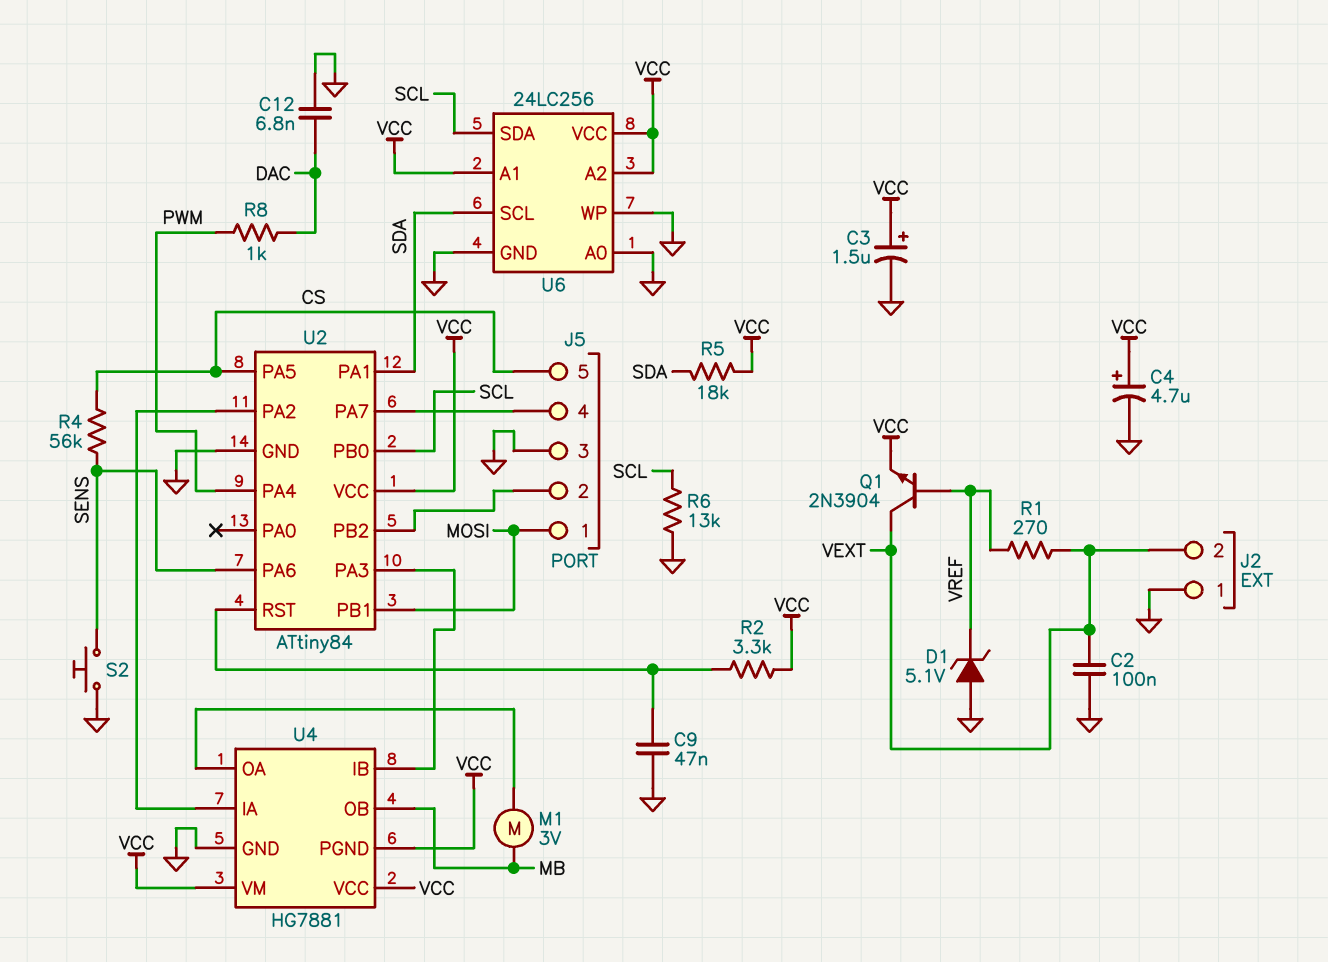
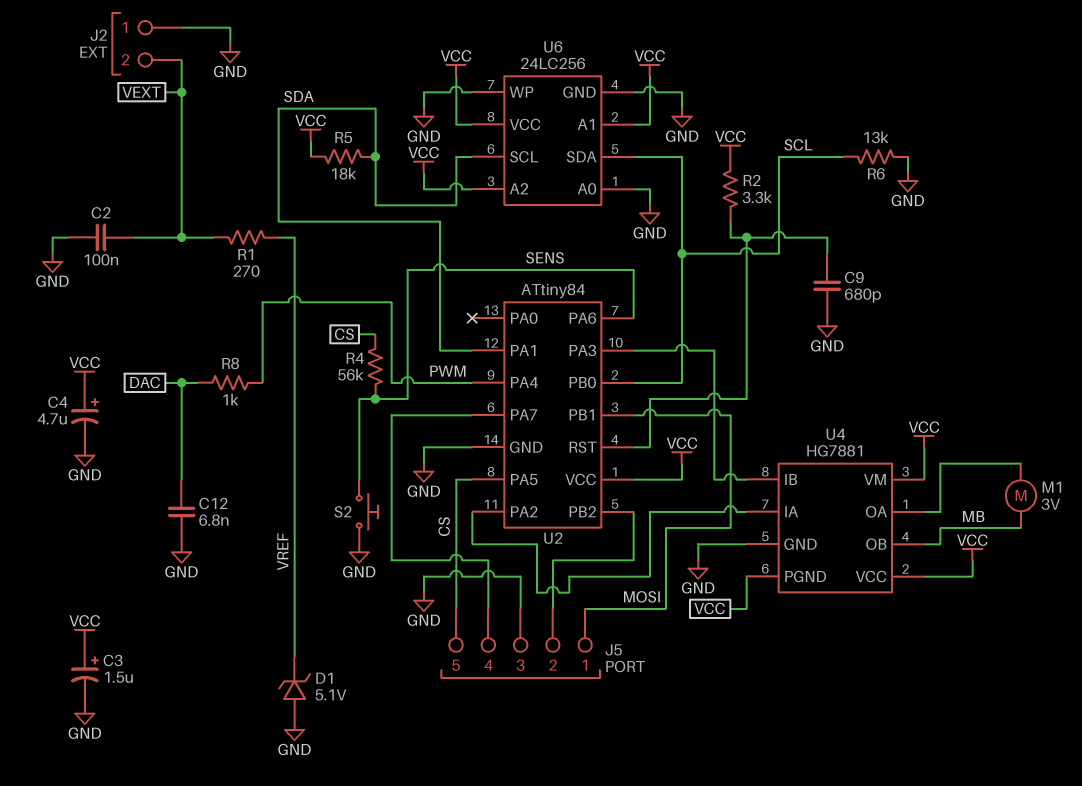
C9: 47nF (GND, U2/RST) -> 680pF (GND, U2/RST)
Q1: NPN 2N3904 (B VREF, C VEXT, E VCC) -> none

